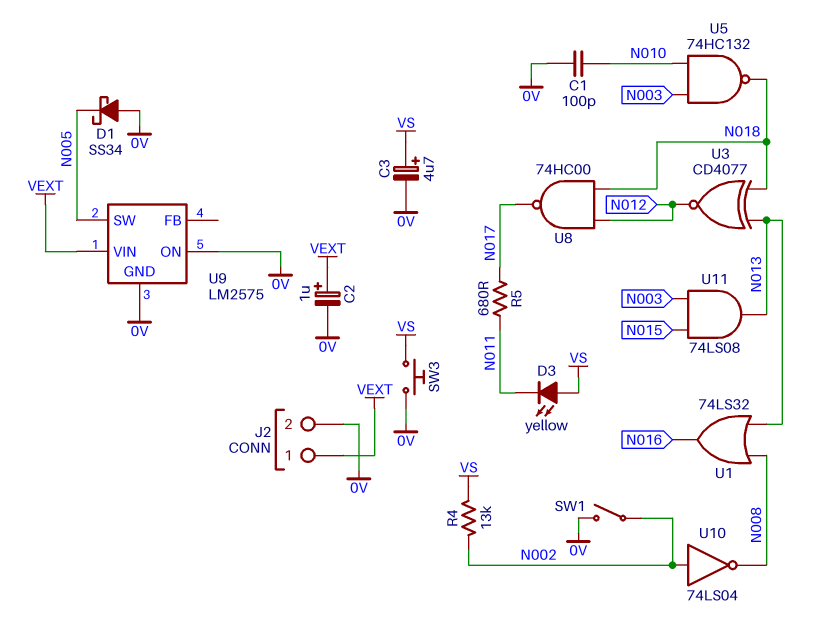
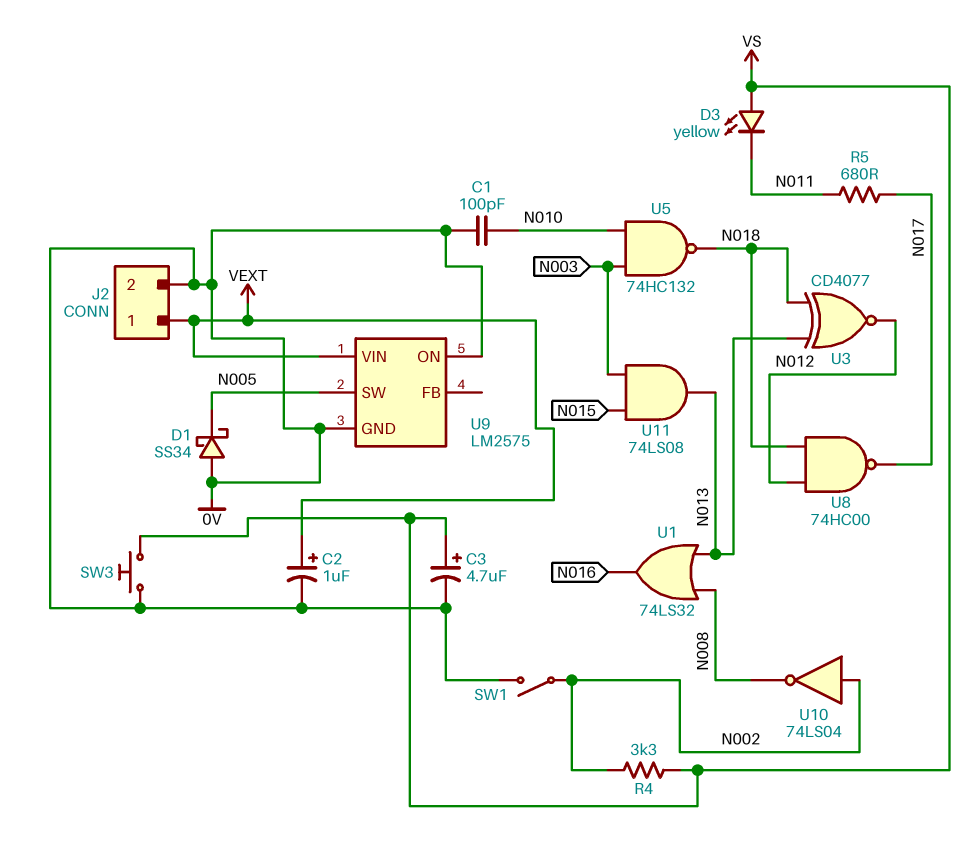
R4: 13k (N002, VS) -> 3.3k (N002, VS)

